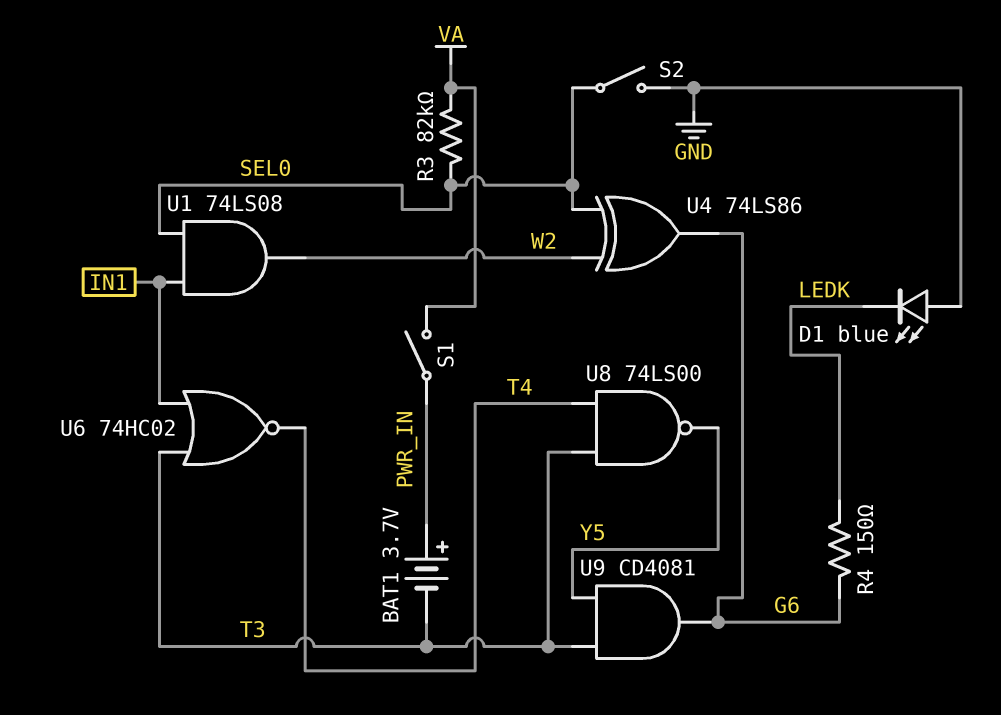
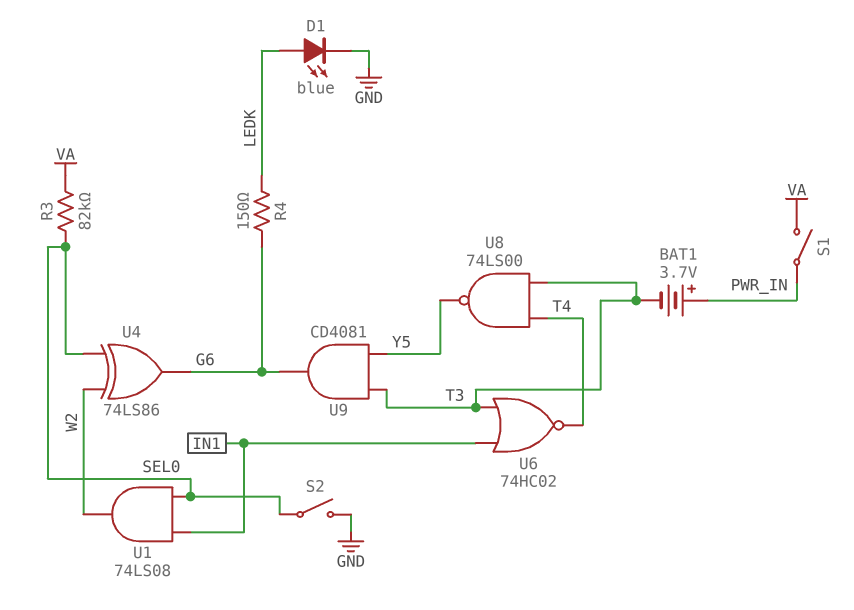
D1: LED blue (A GND, K LEDK) -> LED blue (A LEDK, K GND)

